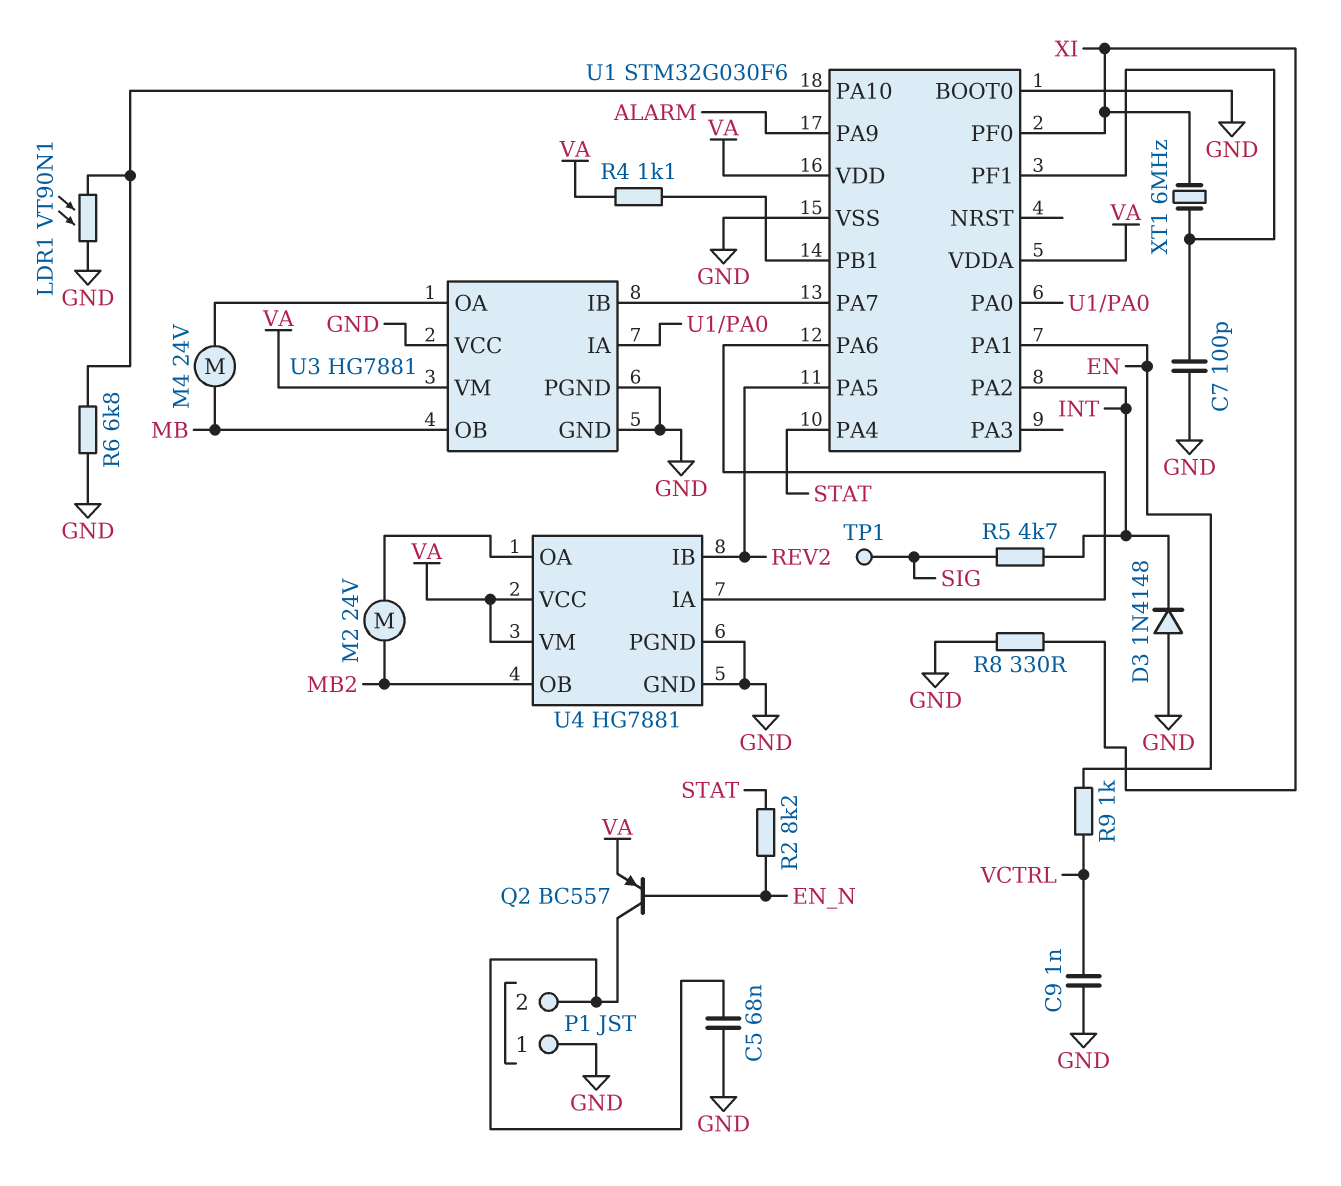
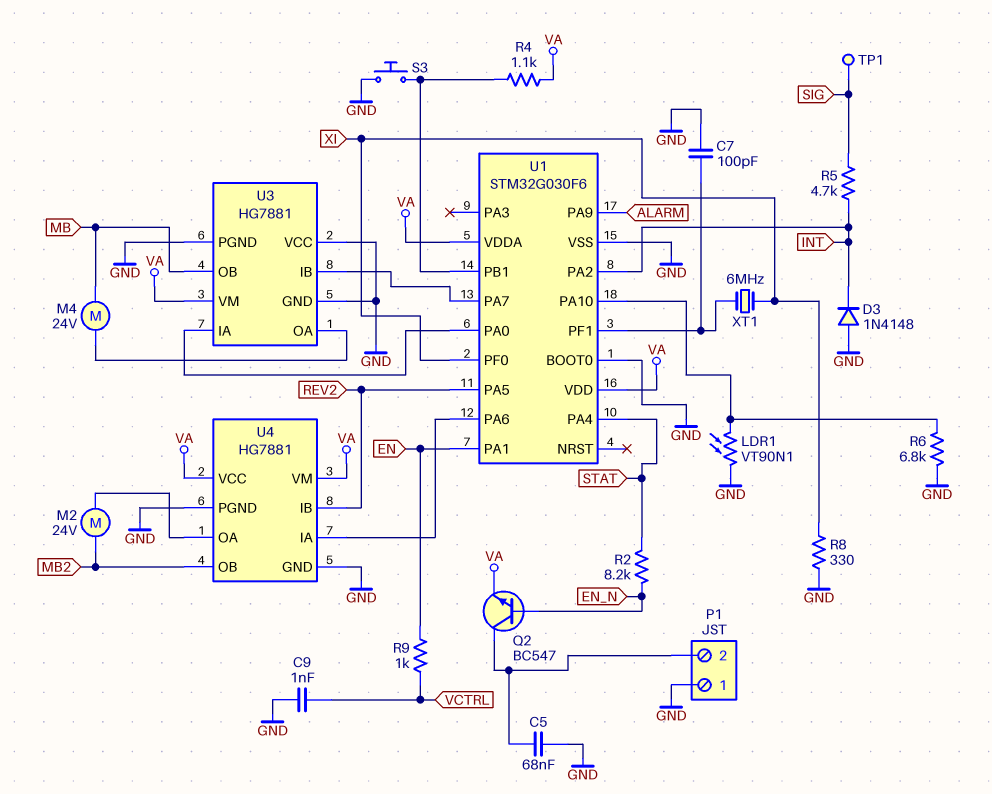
Q2: PNP BC557 (B EN_N, C P1/2, E VA) -> NPN BC547 (B EN_N, C P1/2, E VA)
S3: none -> button (GND, U1/PB1)

